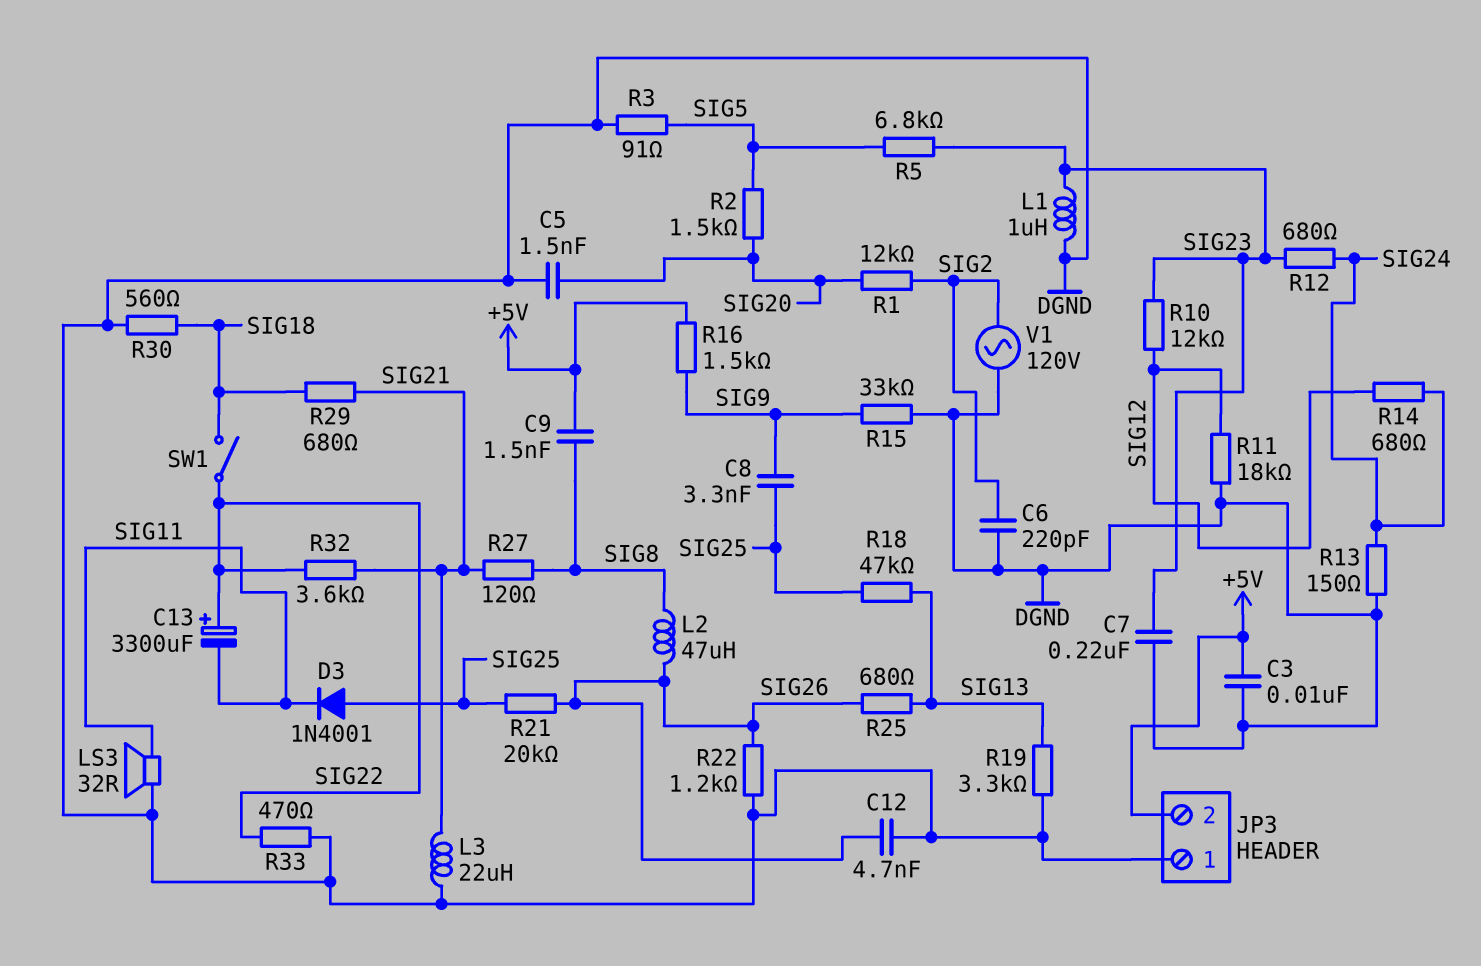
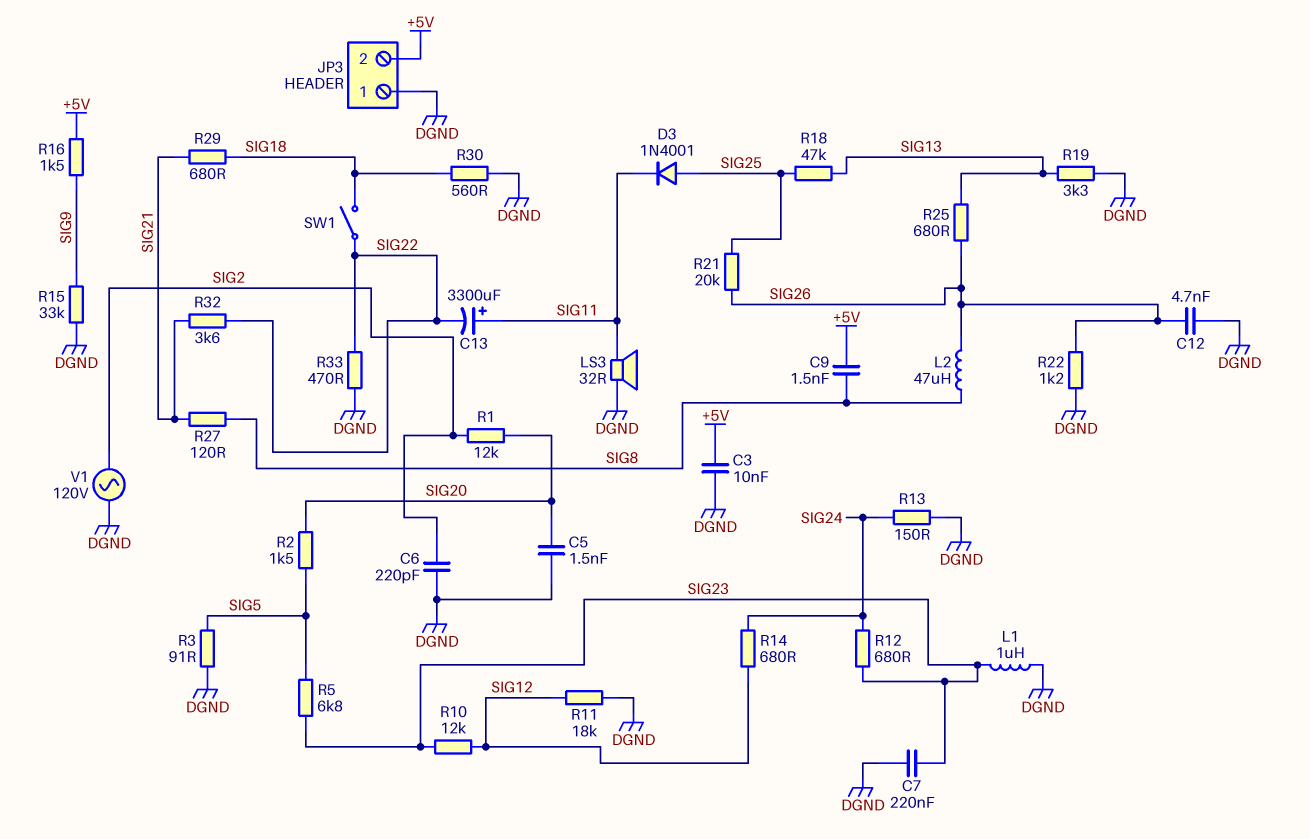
C8: 3.3nF (SIG9, SIG25) -> none
C13: 3300uF (plus SIG22, minus SIG11) -> 3300uF (plus SIG11, minus SIG22)
L3: 22uH (DGND, SIG21) -> none

